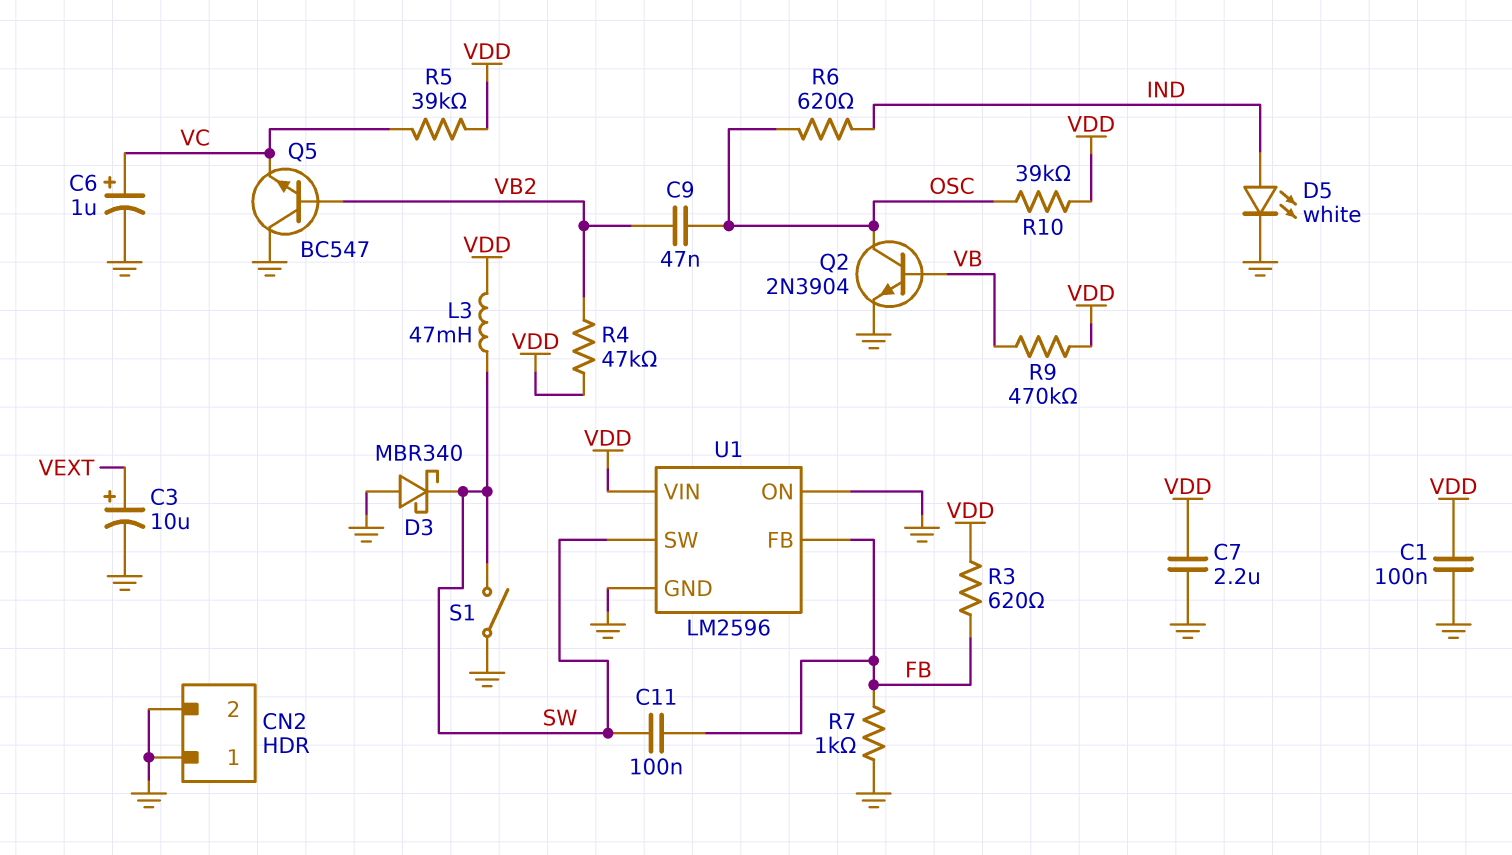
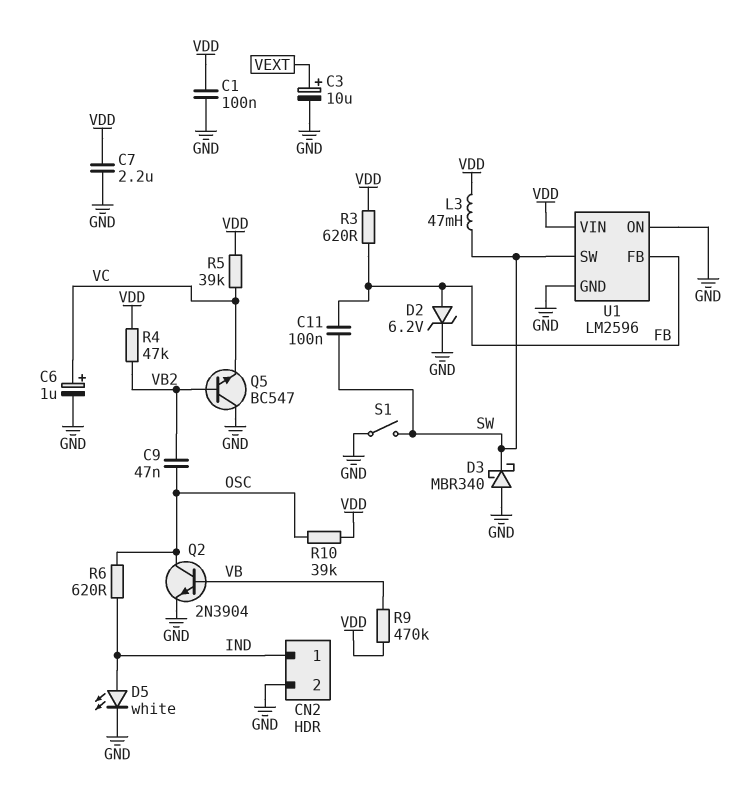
CN2 pin 1: GND -> IND
D2: none -> zener 6.2V (A FB, K GND)
R7: 1k (FB, GND) -> none

